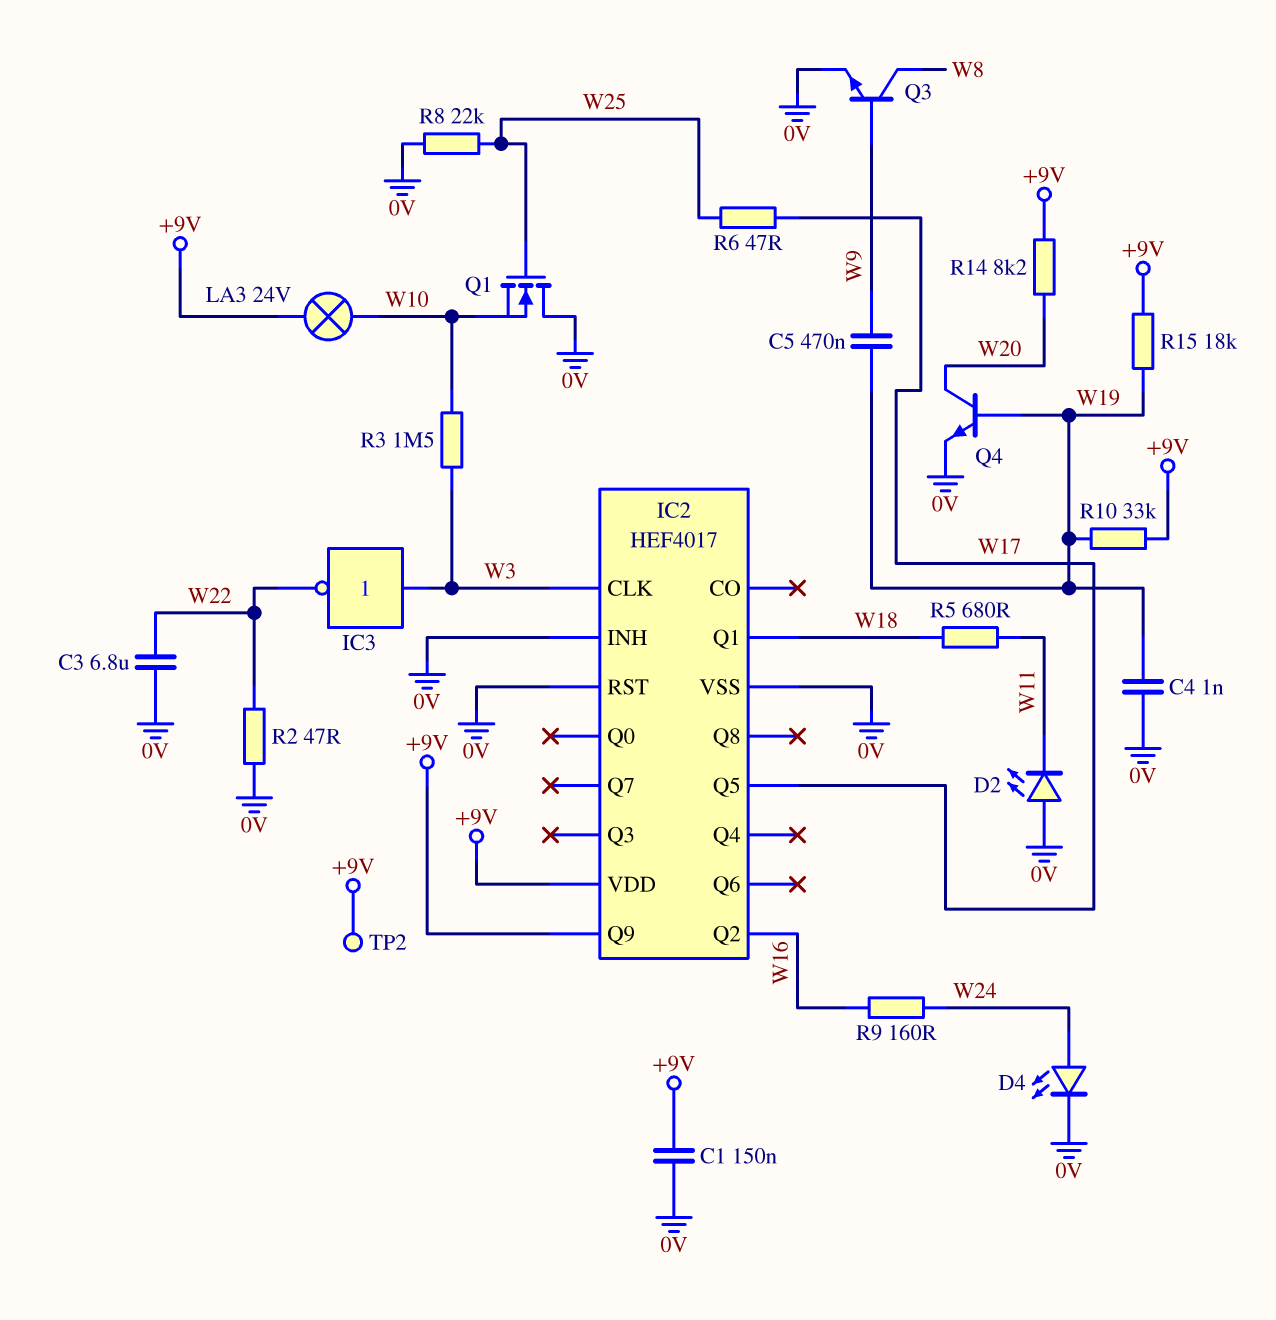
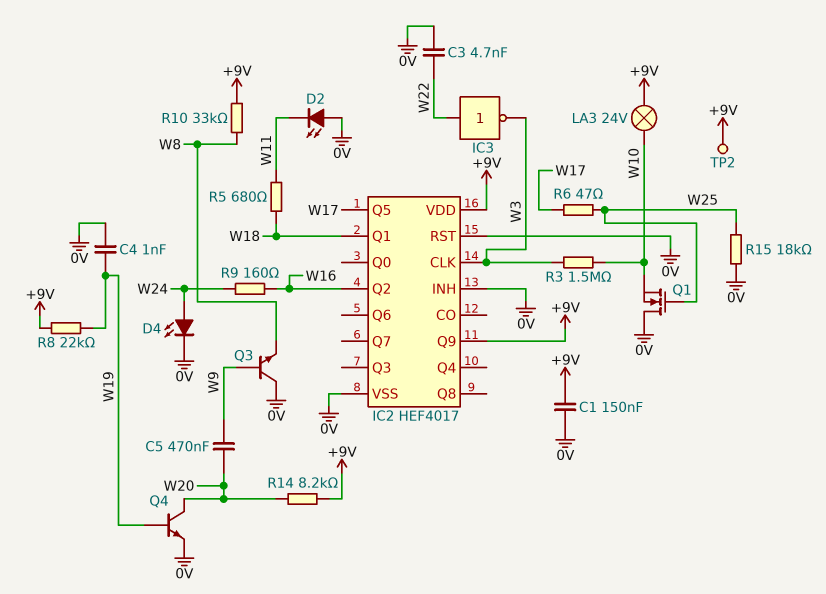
C3: 6.8uF (0V, W22) -> 4.7nF (0V, W22)
C5: 470nF (W9, W19) -> 470nF (W9, W20)
IC3: NOT (in W3, out W22) -> NOT (in W22, out W3)
Q3: NPN (B W9, C W8, E 0V) -> NPN (B W9, C 0V, E W8)
R2: 47 (0V, W22) -> none
R8: 22k (0V, W25) -> 22k (+9V, W19)
R10: 33k (+9V, W19) -> 33k (+9V, W8)
R15: 18k (+9V, W19) -> 18k (0V, W25)

